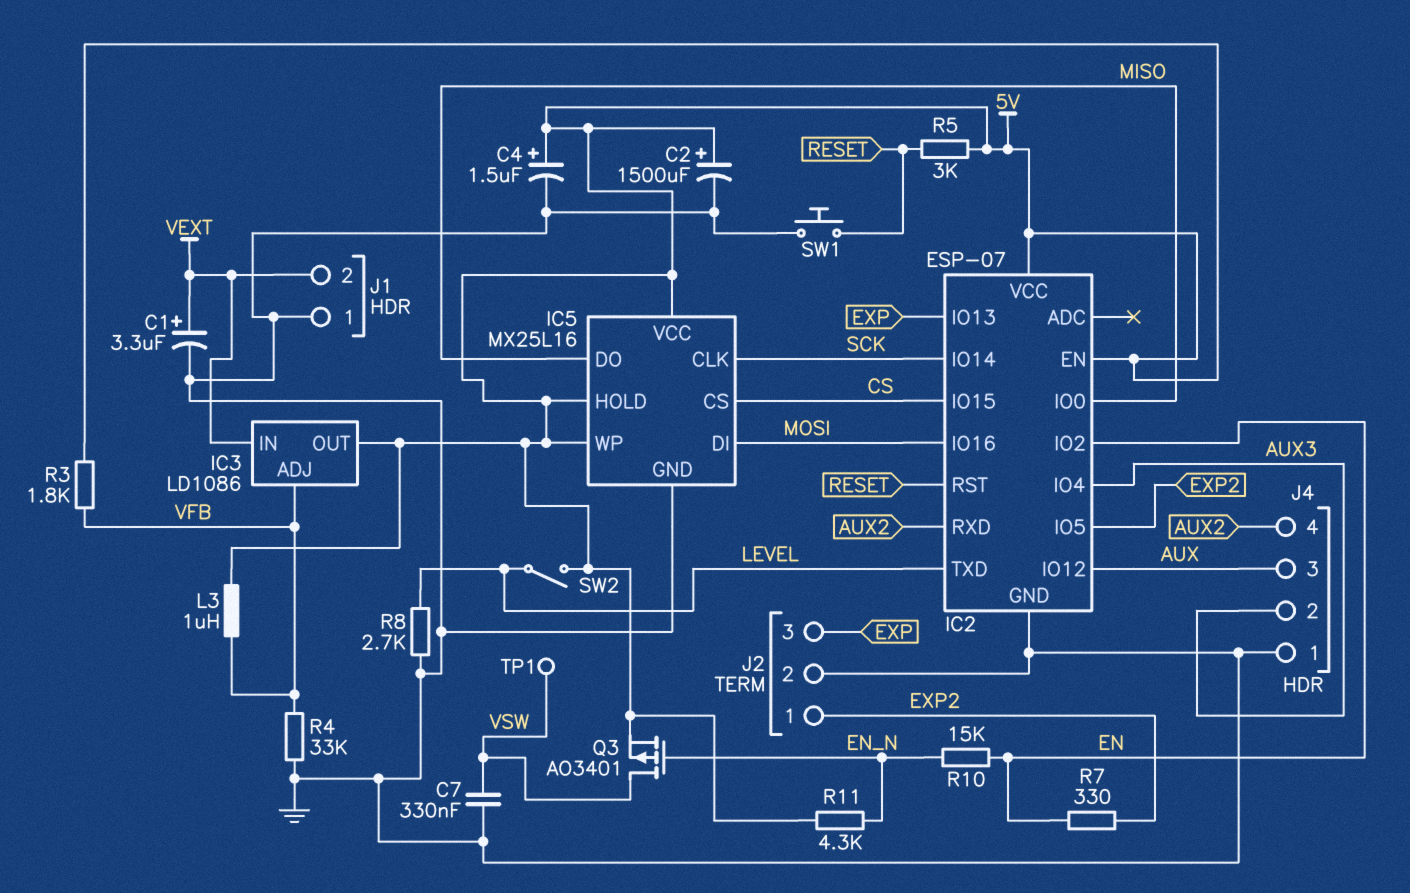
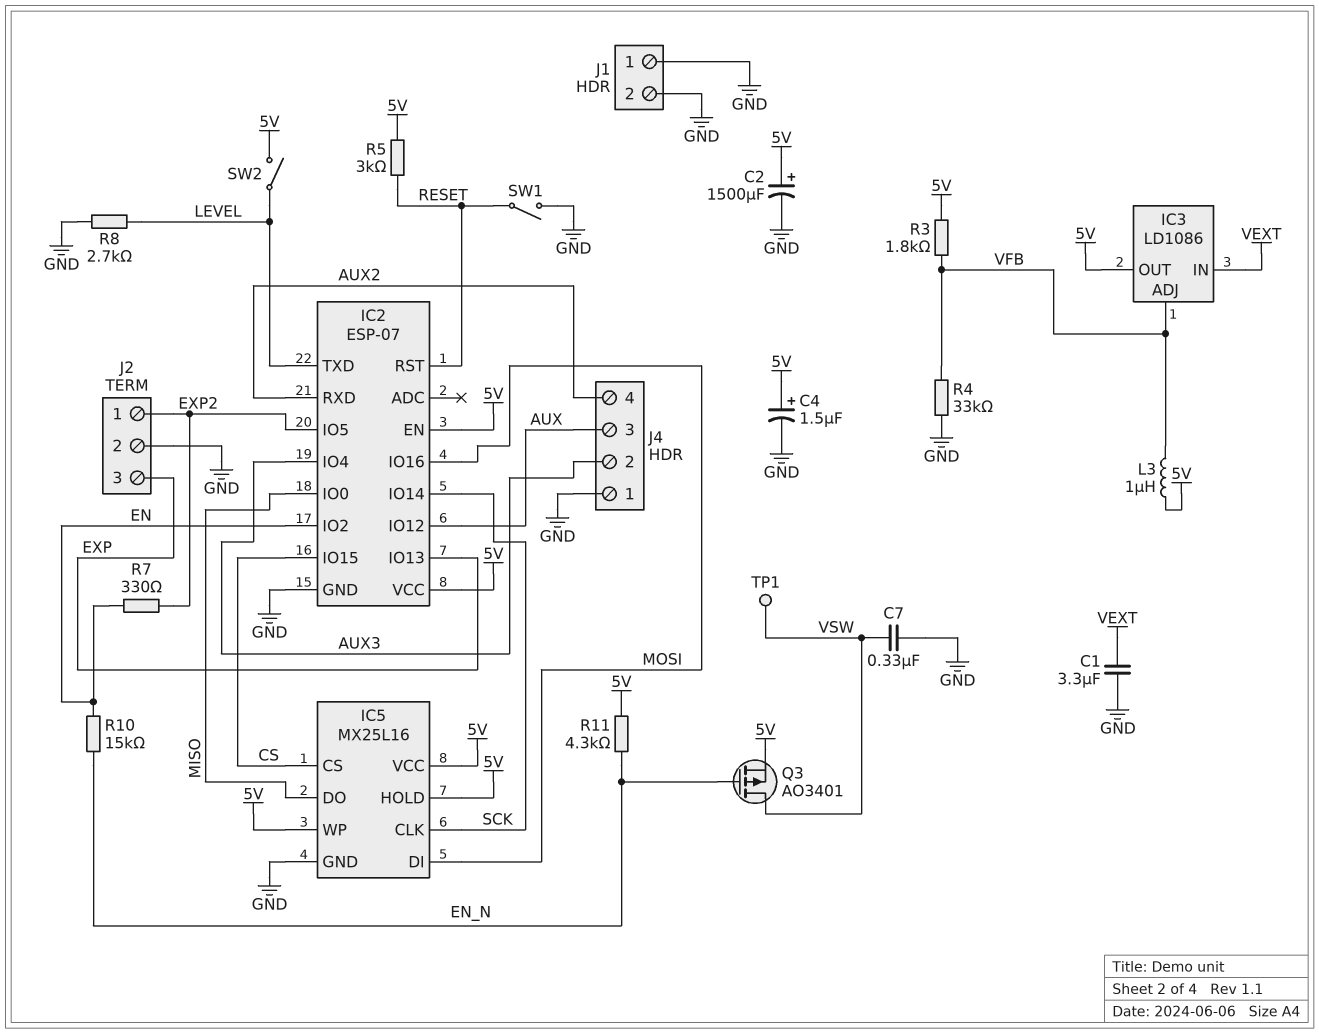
C1: 3.3uF (plus VEXT, minus GND) -> 3.3uF (GND, VEXT)
J1 pin 2: VEXT -> GND
SW1: button (GND, RESET) -> switch (GND, RESET)

